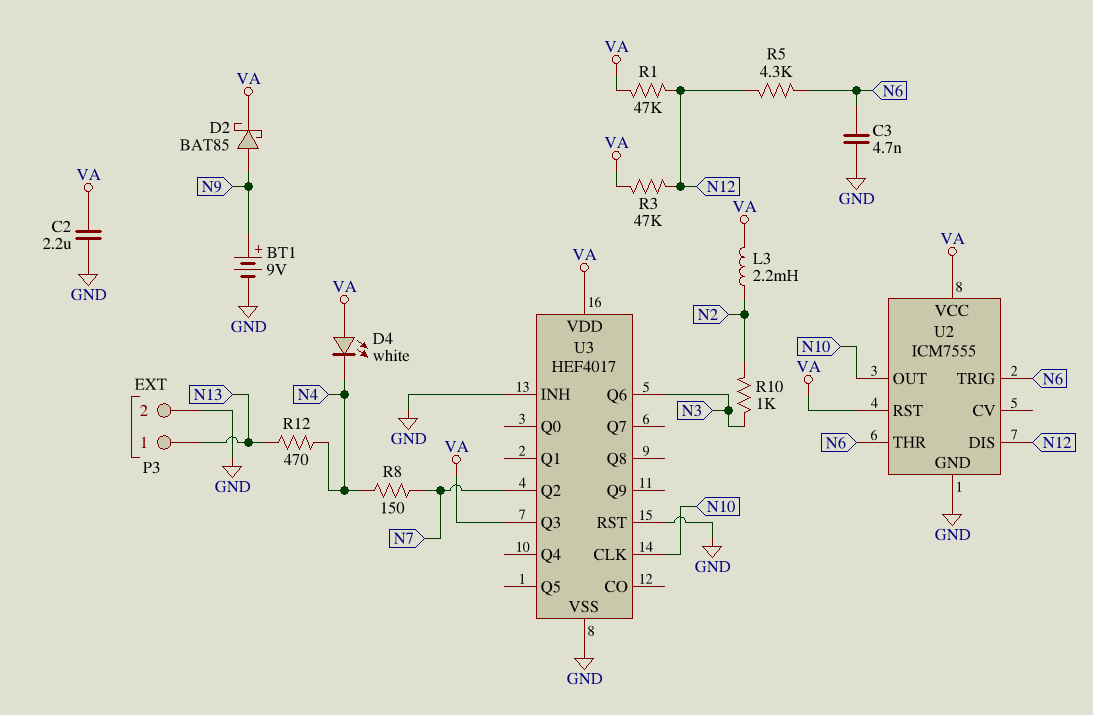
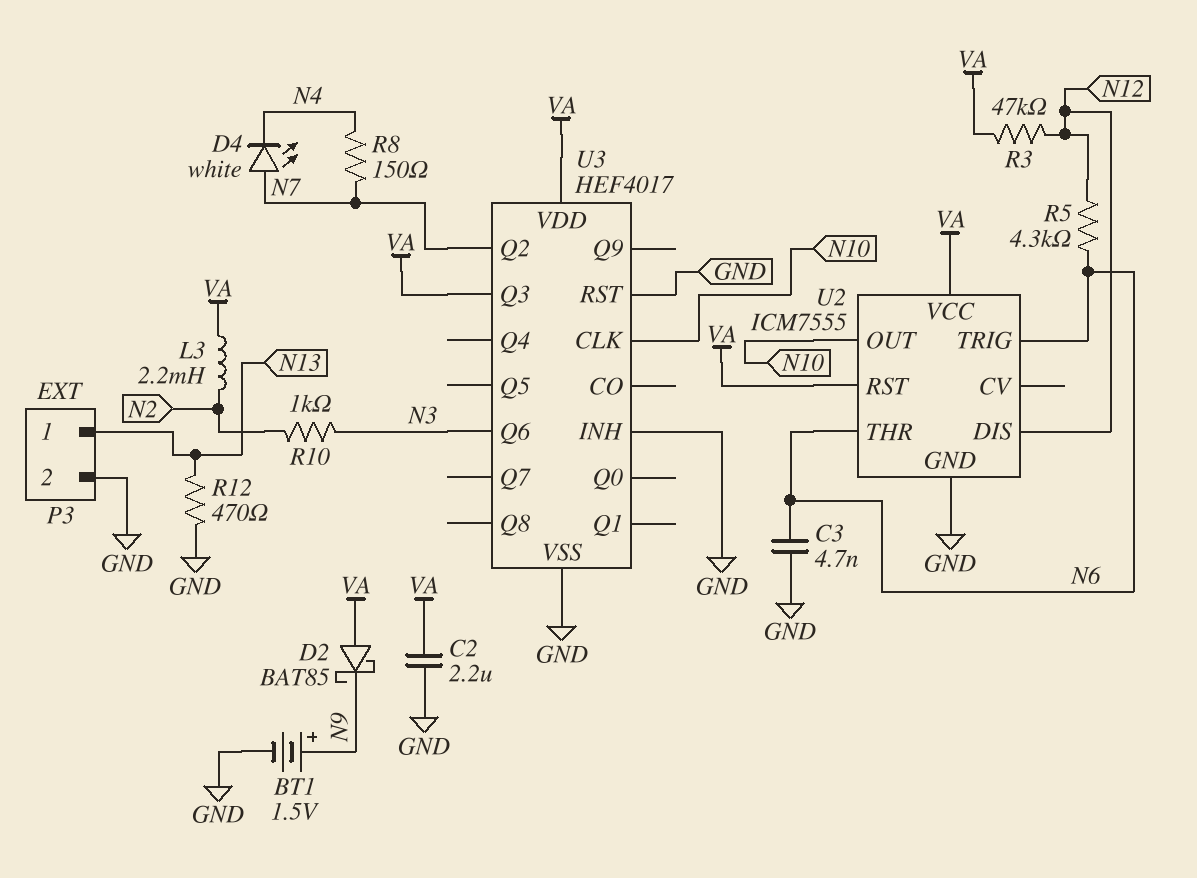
BT1: 9V (plus N9, minus GND) -> 1.5V (plus N9, minus GND)
D2: schottky BAT85 (A N9, K VA) -> schottky BAT85 (A VA, K N9)
D4: LED white (A VA, K N4) -> LED white (A N7, K N4)
R1: 47k (N12, VA) -> none
R12: 470 (N4, N13) -> 470 (GND, N13)

